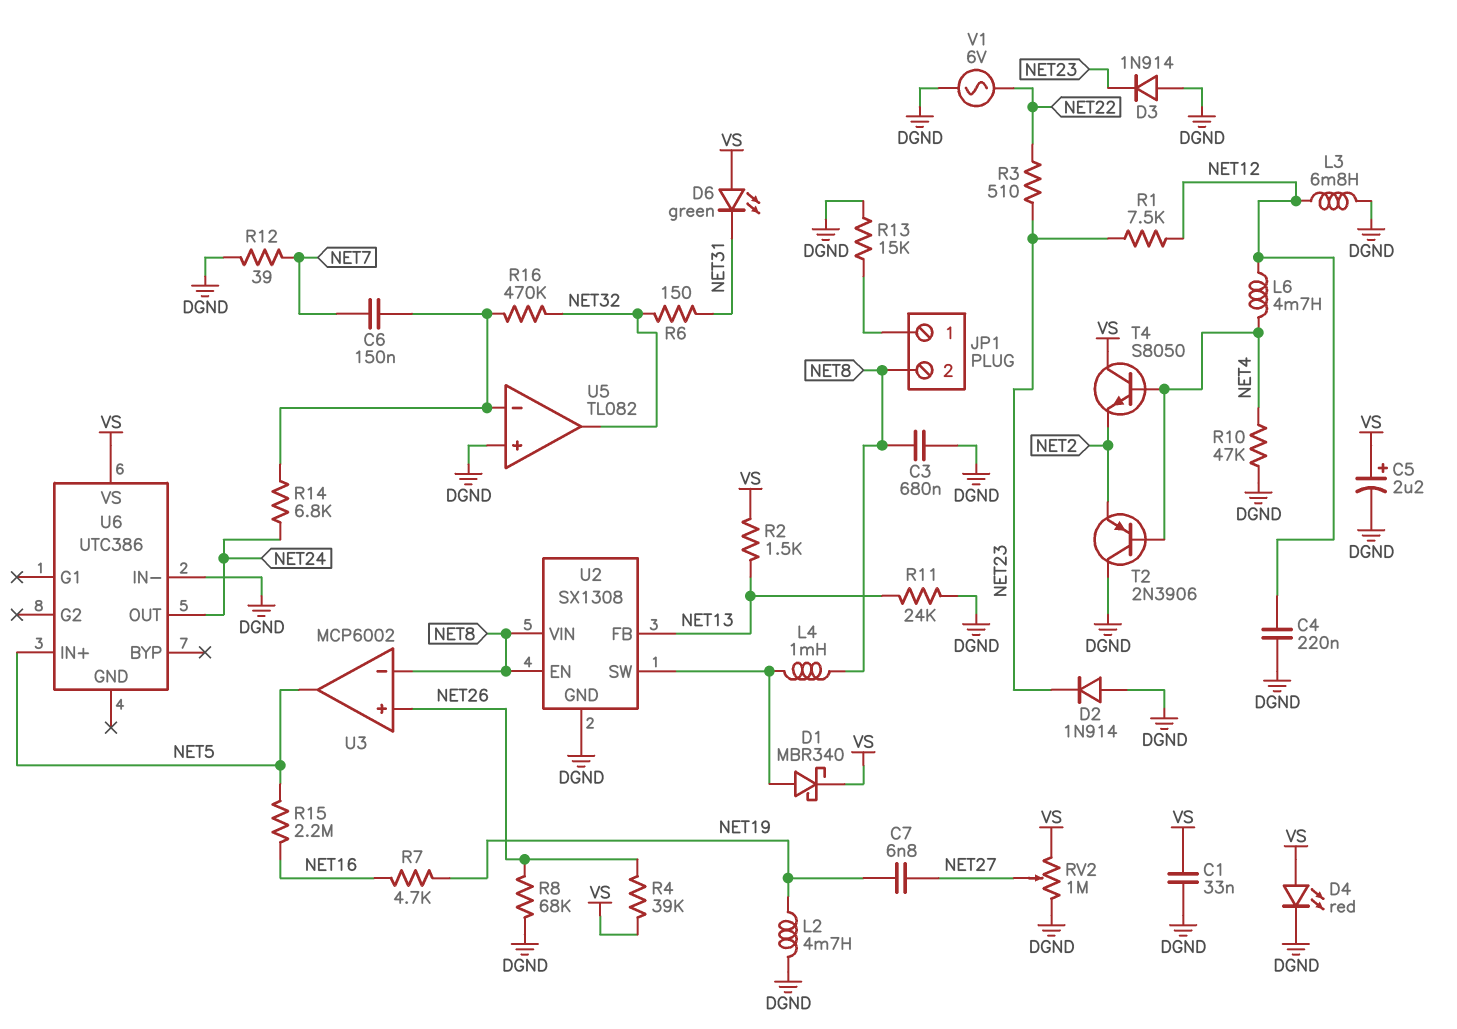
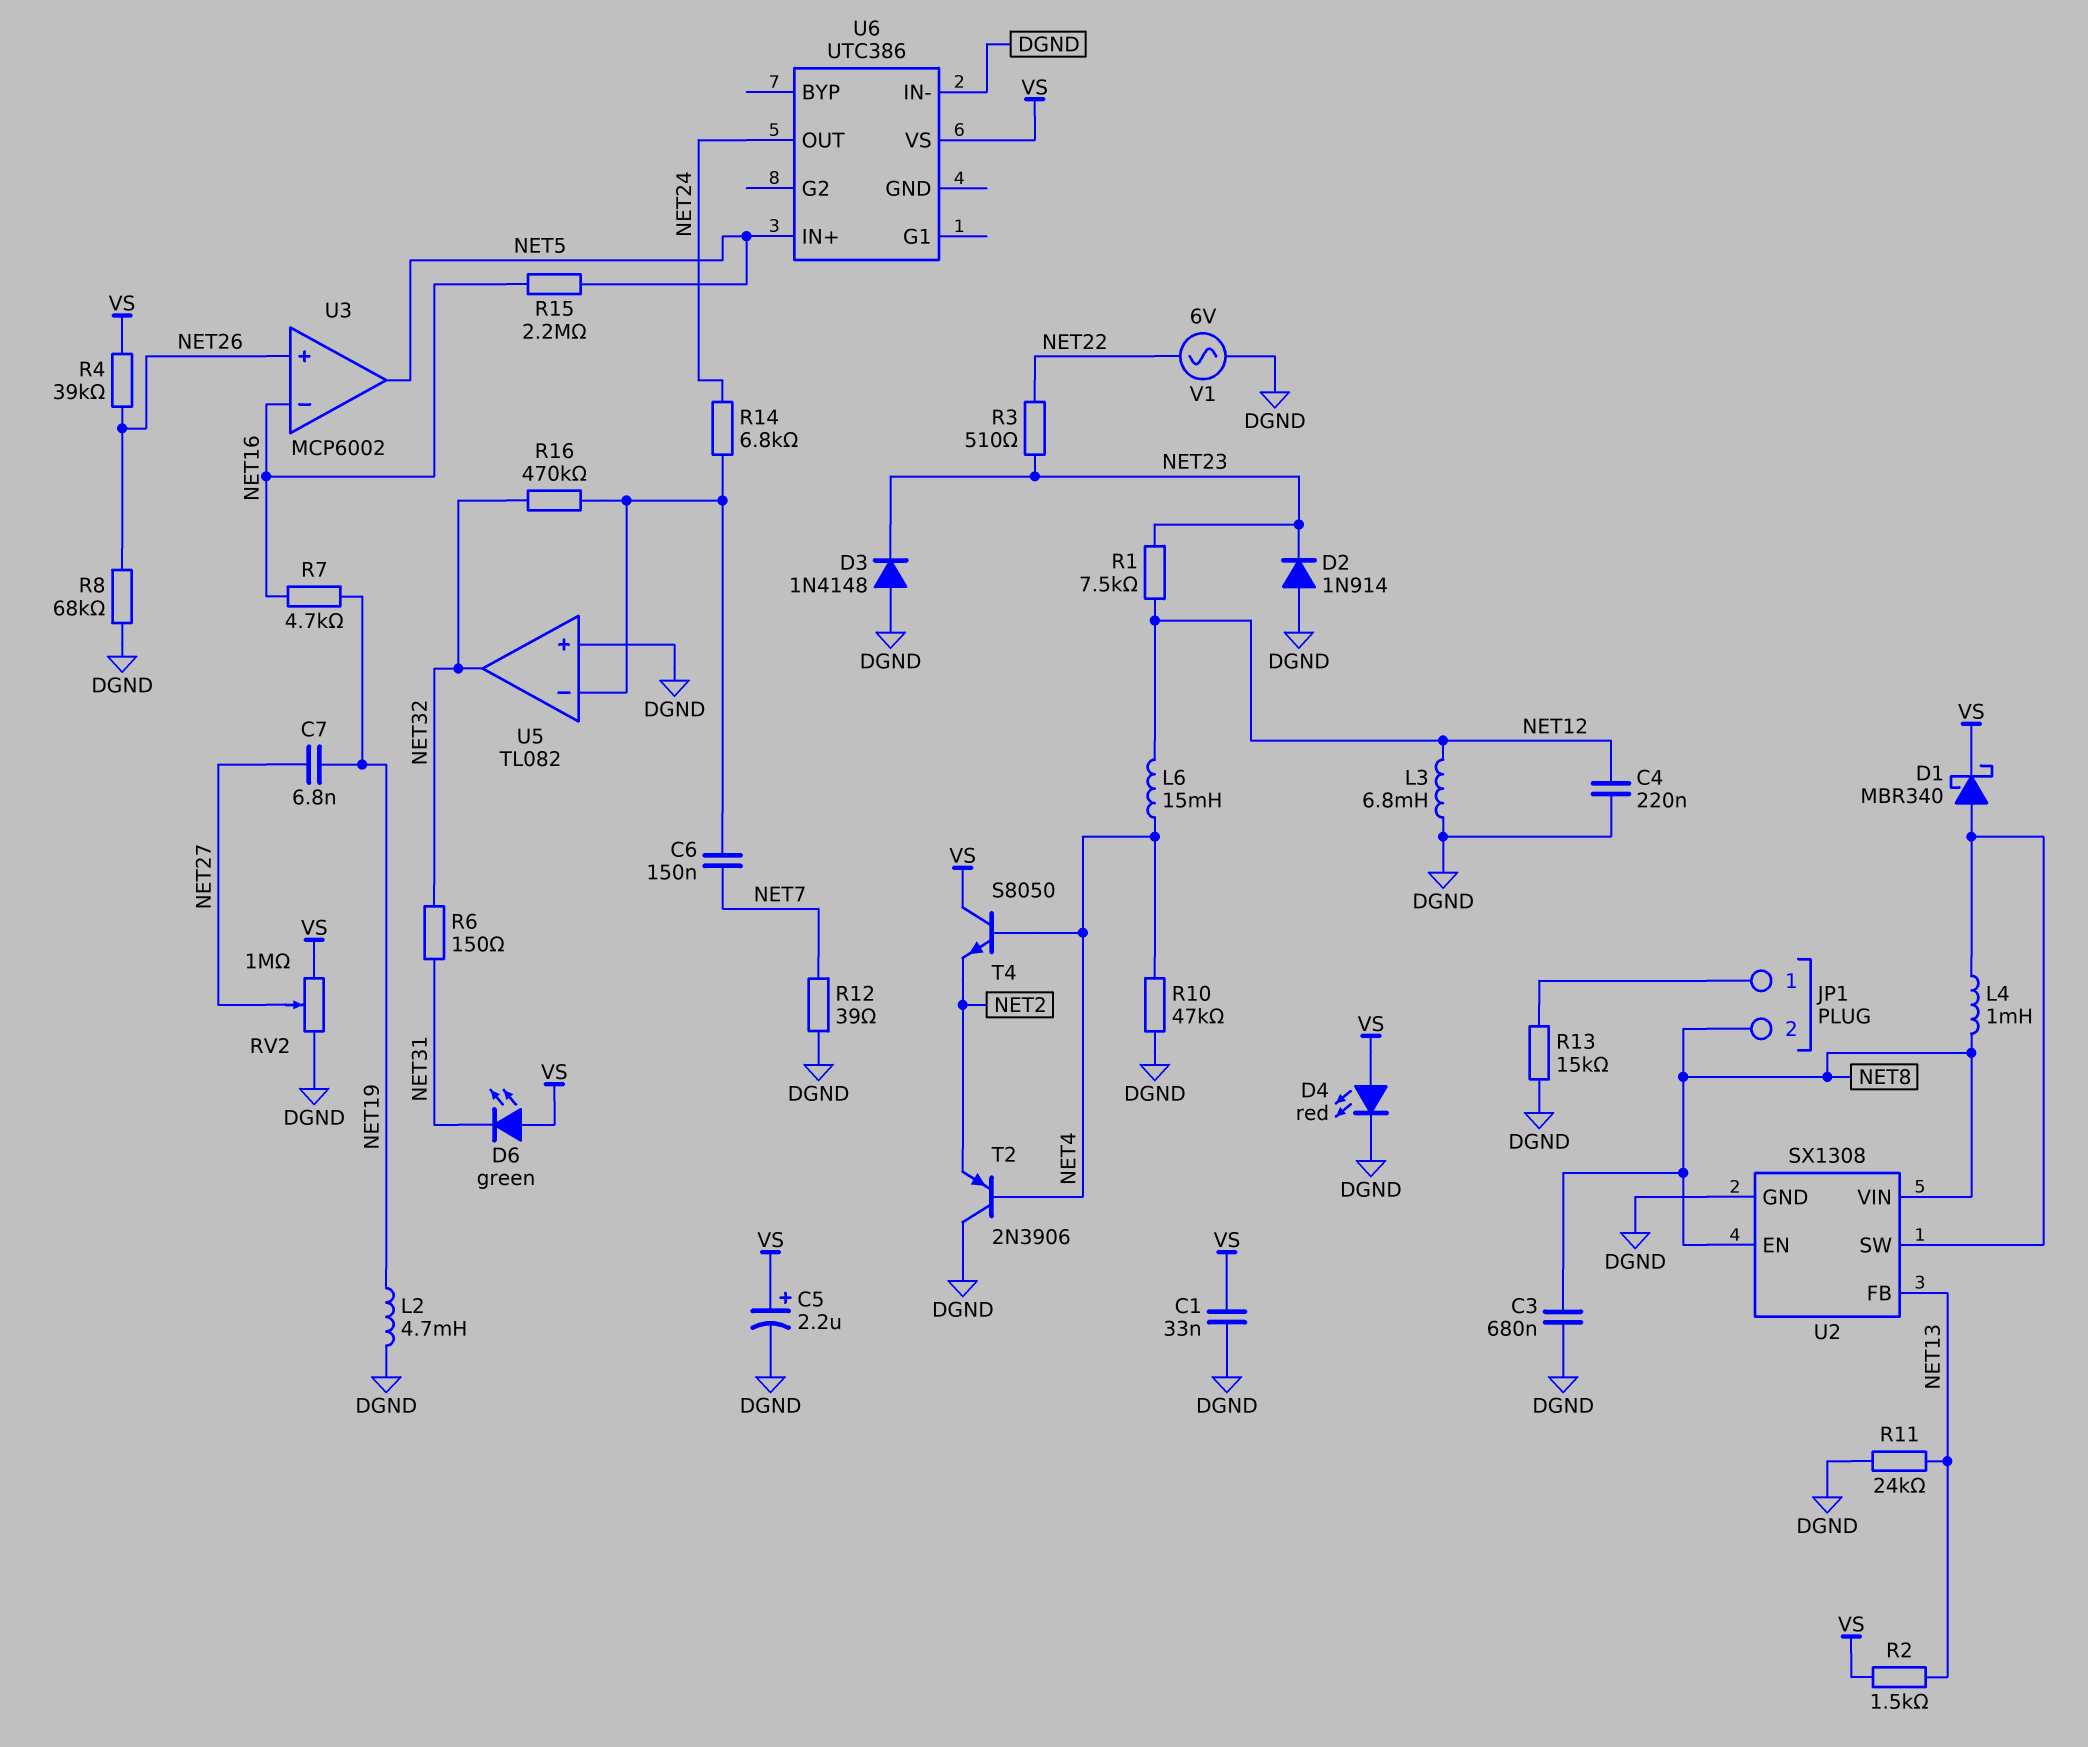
D3: diode 1N914 (A DGND, K NET23) -> diode 1N4148 (A DGND, K NET23)
L6: 4.7mH (NET4, NET12) -> 15mH (NET4, NET12)
U3 pin in-: NET8 -> NET16

